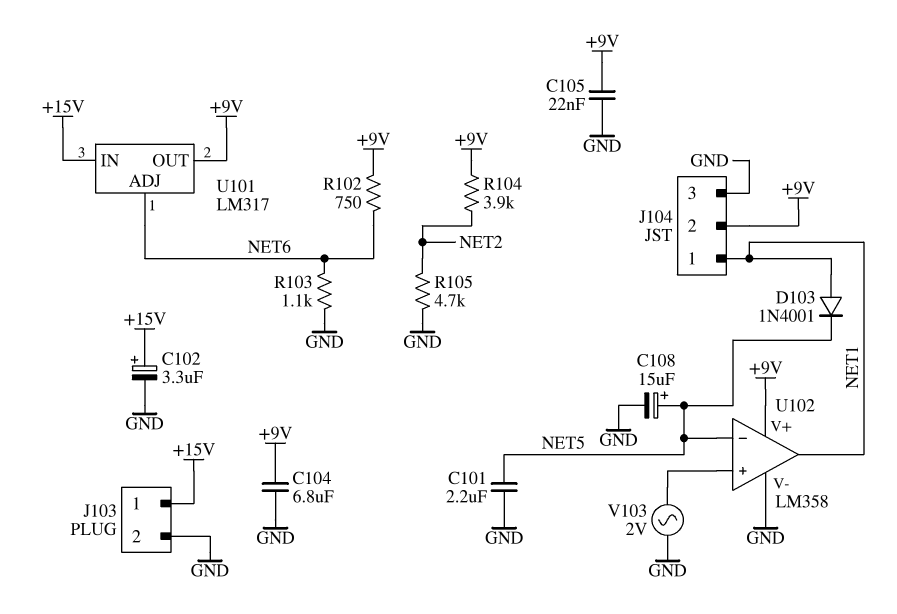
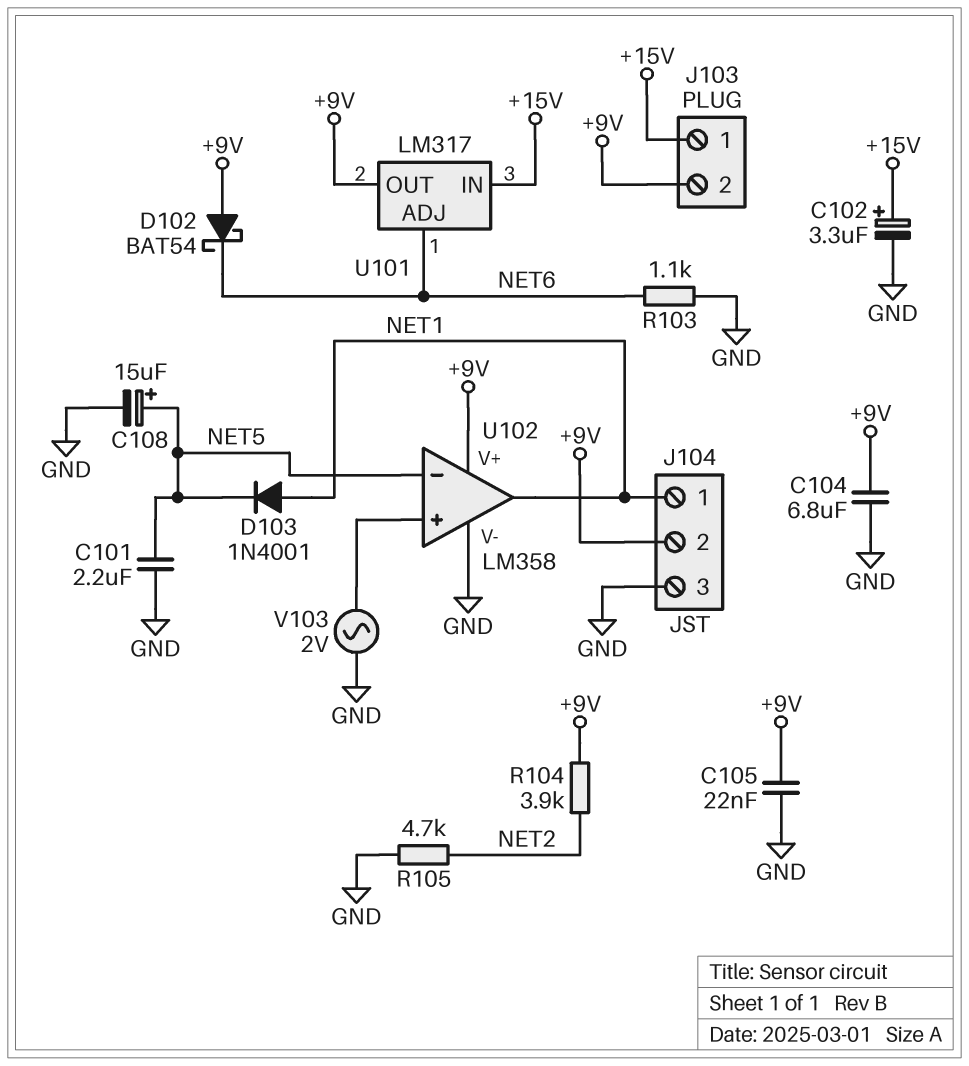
D102: none -> schottky BAT54 (A +9V, K NET6)
J103 pin 2: GND -> +9V
R102: 750 (+9V, NET6) -> none

